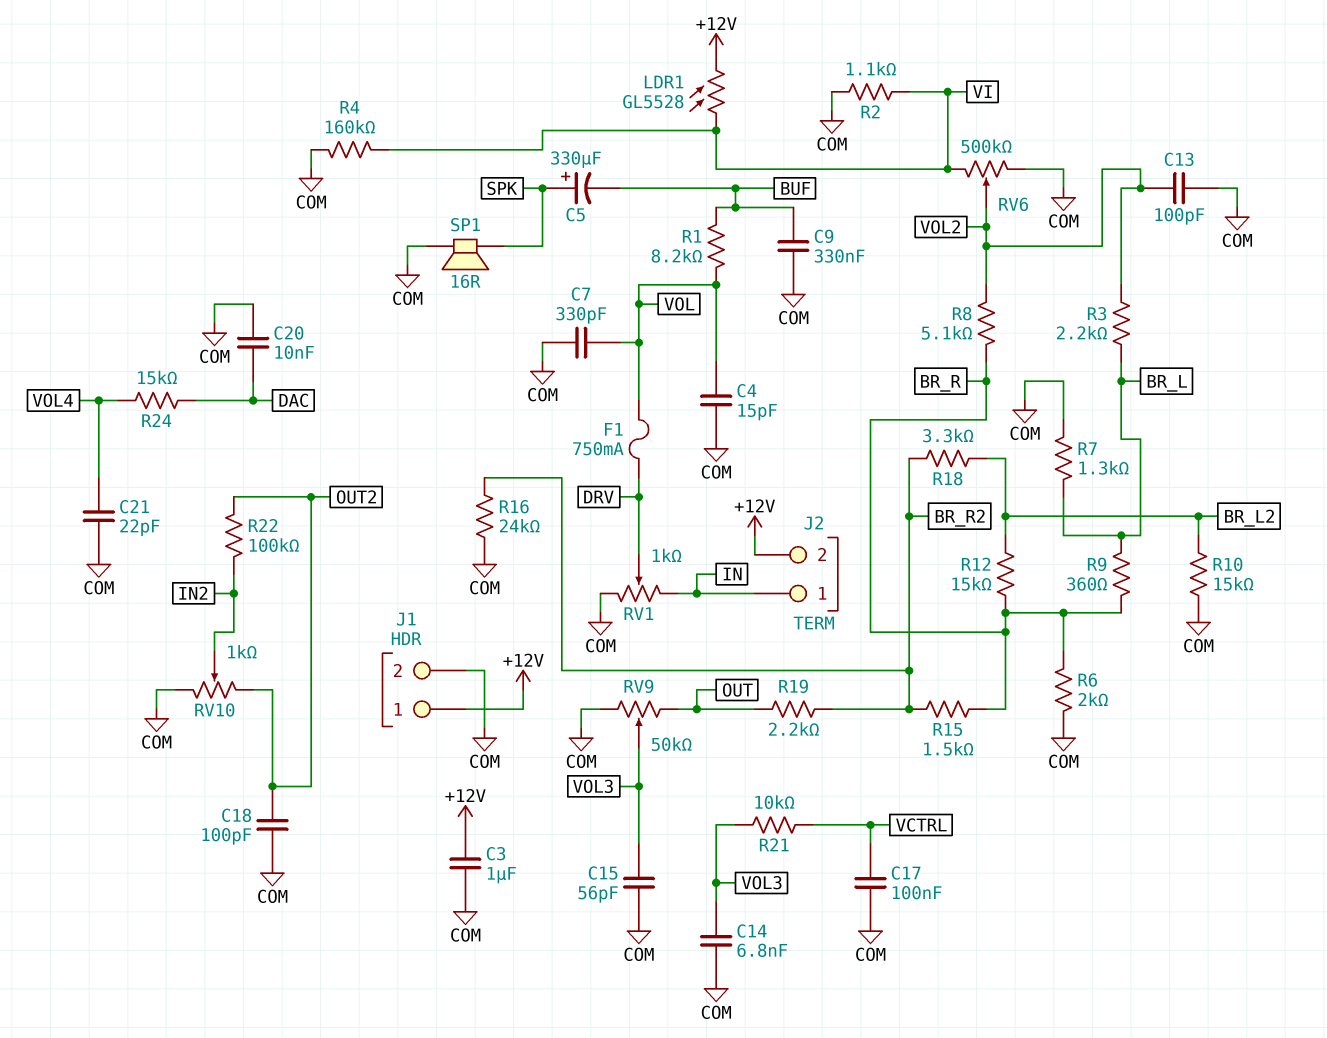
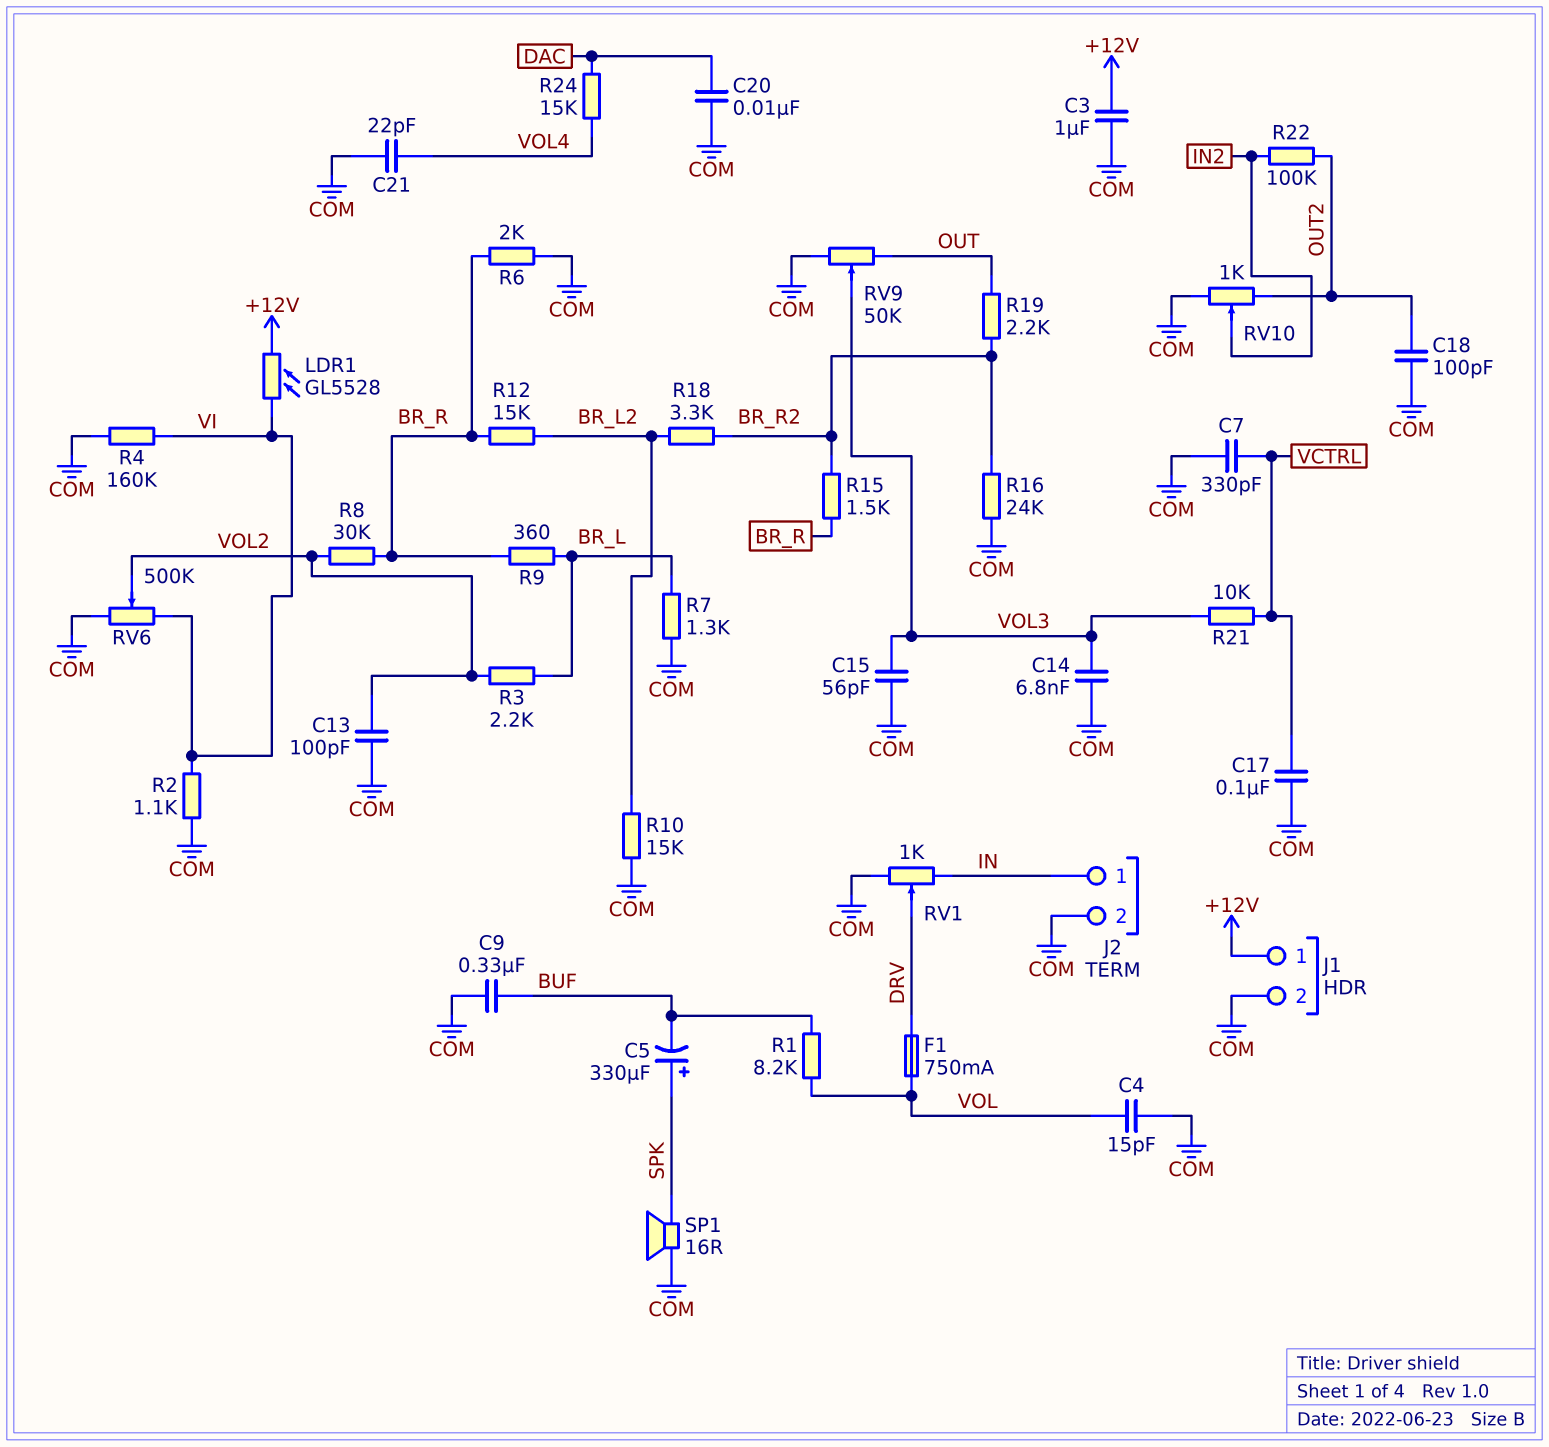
C7: 330pF (COM, VOL) -> 330pF (COM, VCTRL)
J2 pin 2: +12V -> COM
R8: 5.1k (BR_R, VOL2) -> 30k (BR_R, VOL2)

